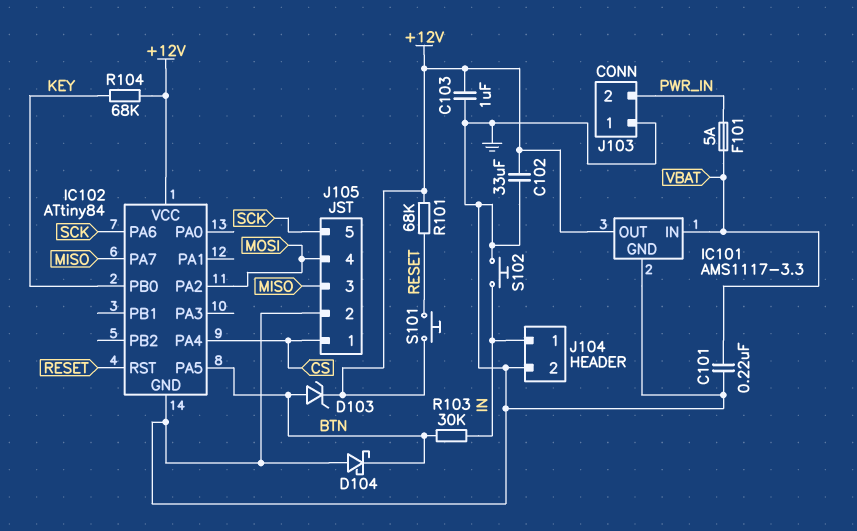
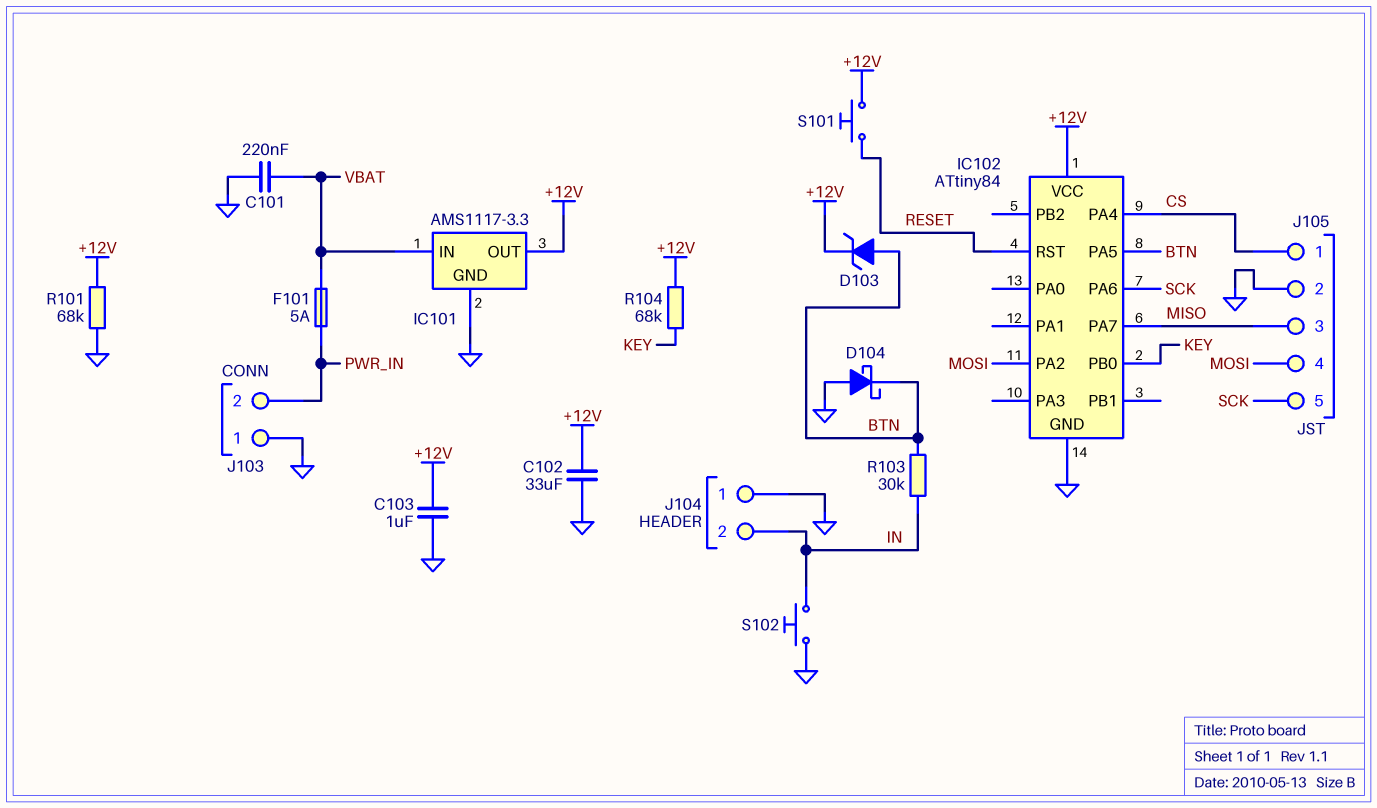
J104 pin 1: IN -> GND
J104 pin 2: GND -> IN
R101: 68k (+12V, RESET) -> 68k (+12V, GND)

